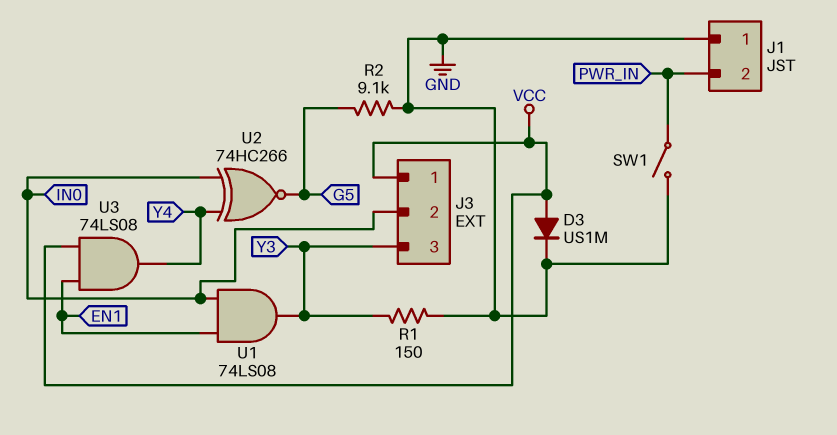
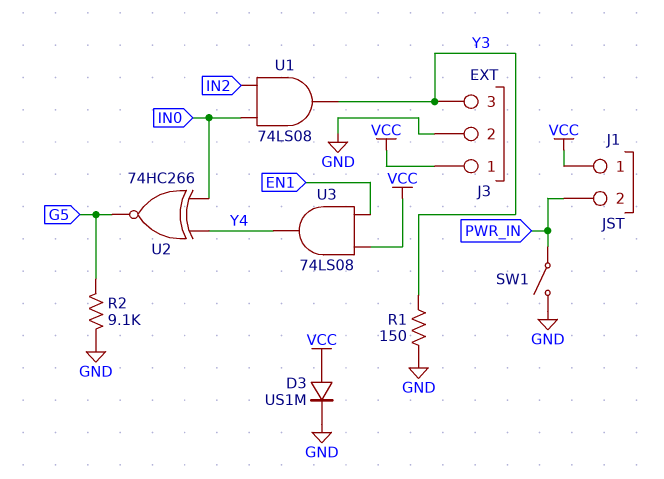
J1 pin 1: GND -> VCC
J3 pin 2: IN0 -> GND
U1: AND 74LS08 (in EN1, in IN0, out Y3) -> AND 74LS08 (in IN0, in IN2, out Y3)

